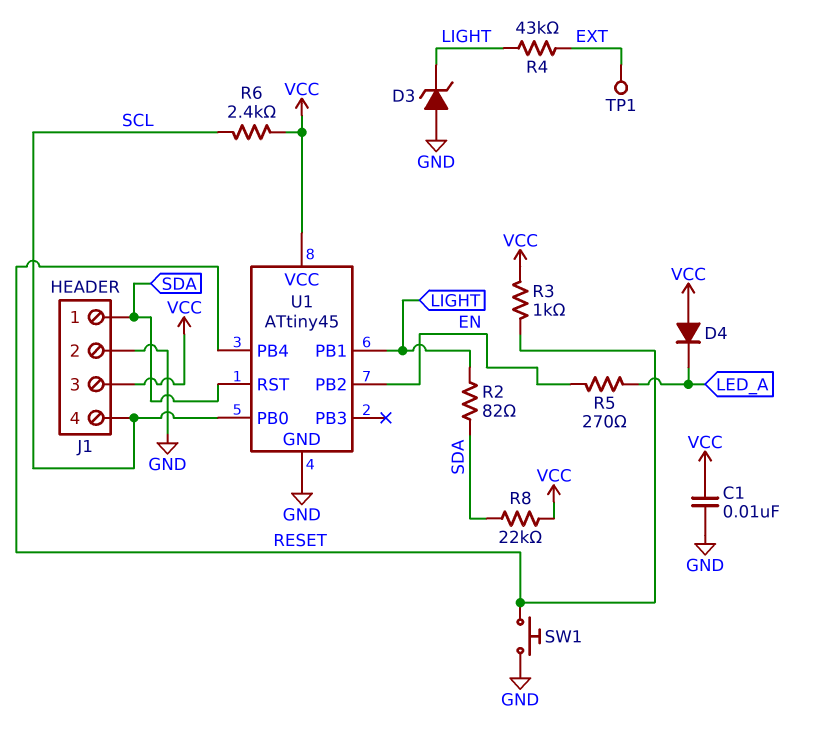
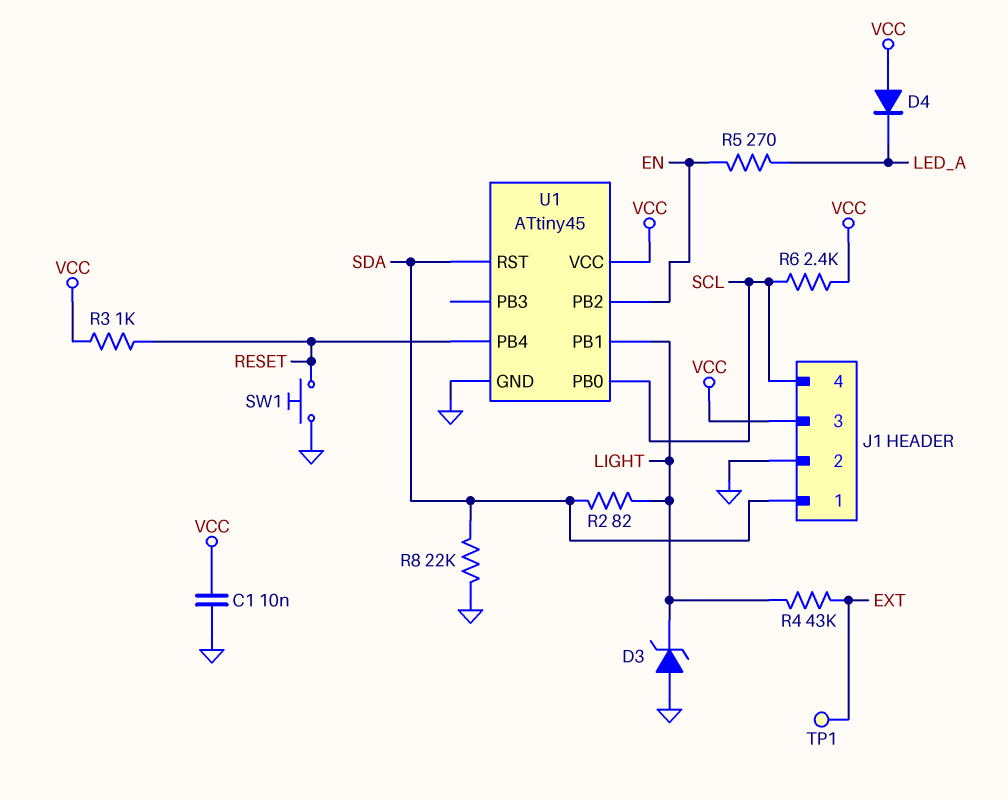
R8: 22k (SDA, VCC) -> 22k (GND, SDA)

